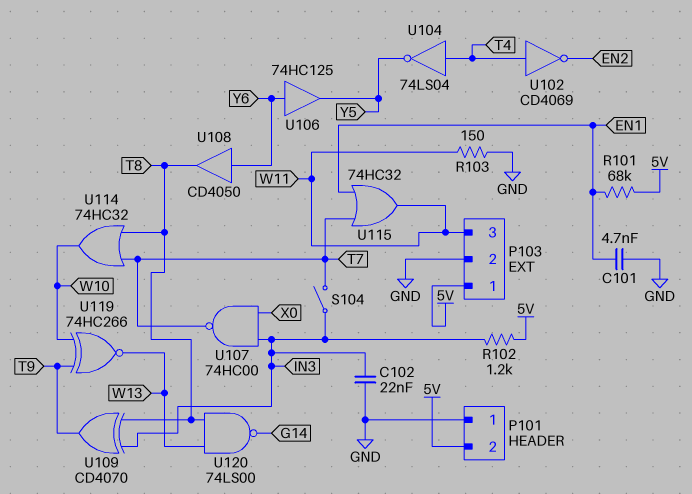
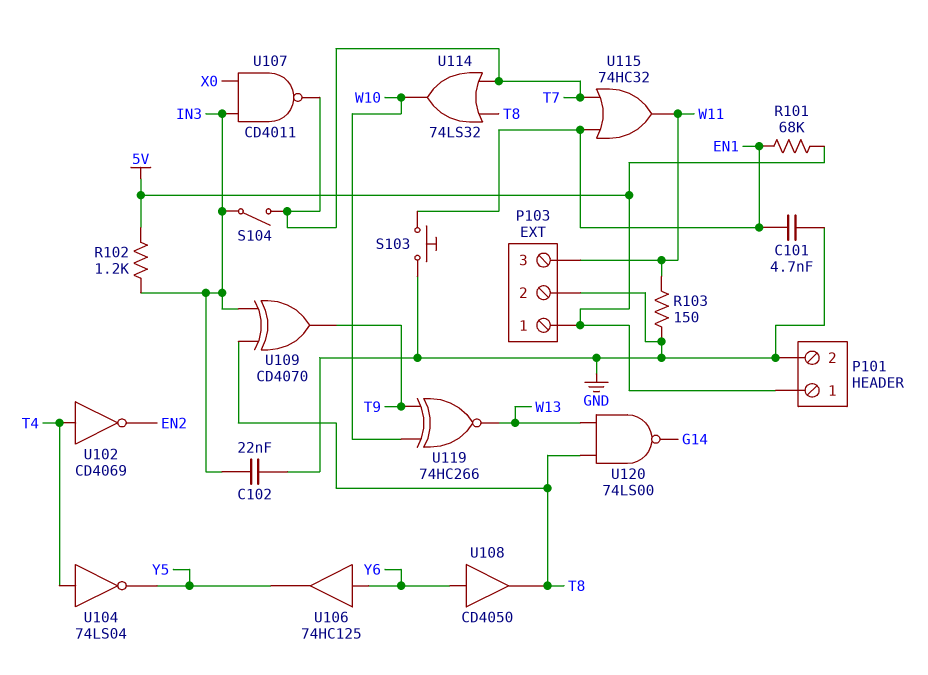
P101 pin 1: GND -> 5V
P101 pin 2: 5V -> GND
S103: none -> button (EN1, GND)
U107: NAND 74HC00 (in IN3, in X0, out T7) -> NAND CD4011 (in IN3, in X0, out T7)
U114: OR 74HC32 (in T7, in T8, out W10) -> OR 74LS32 (in T7, in T8, out W10)

